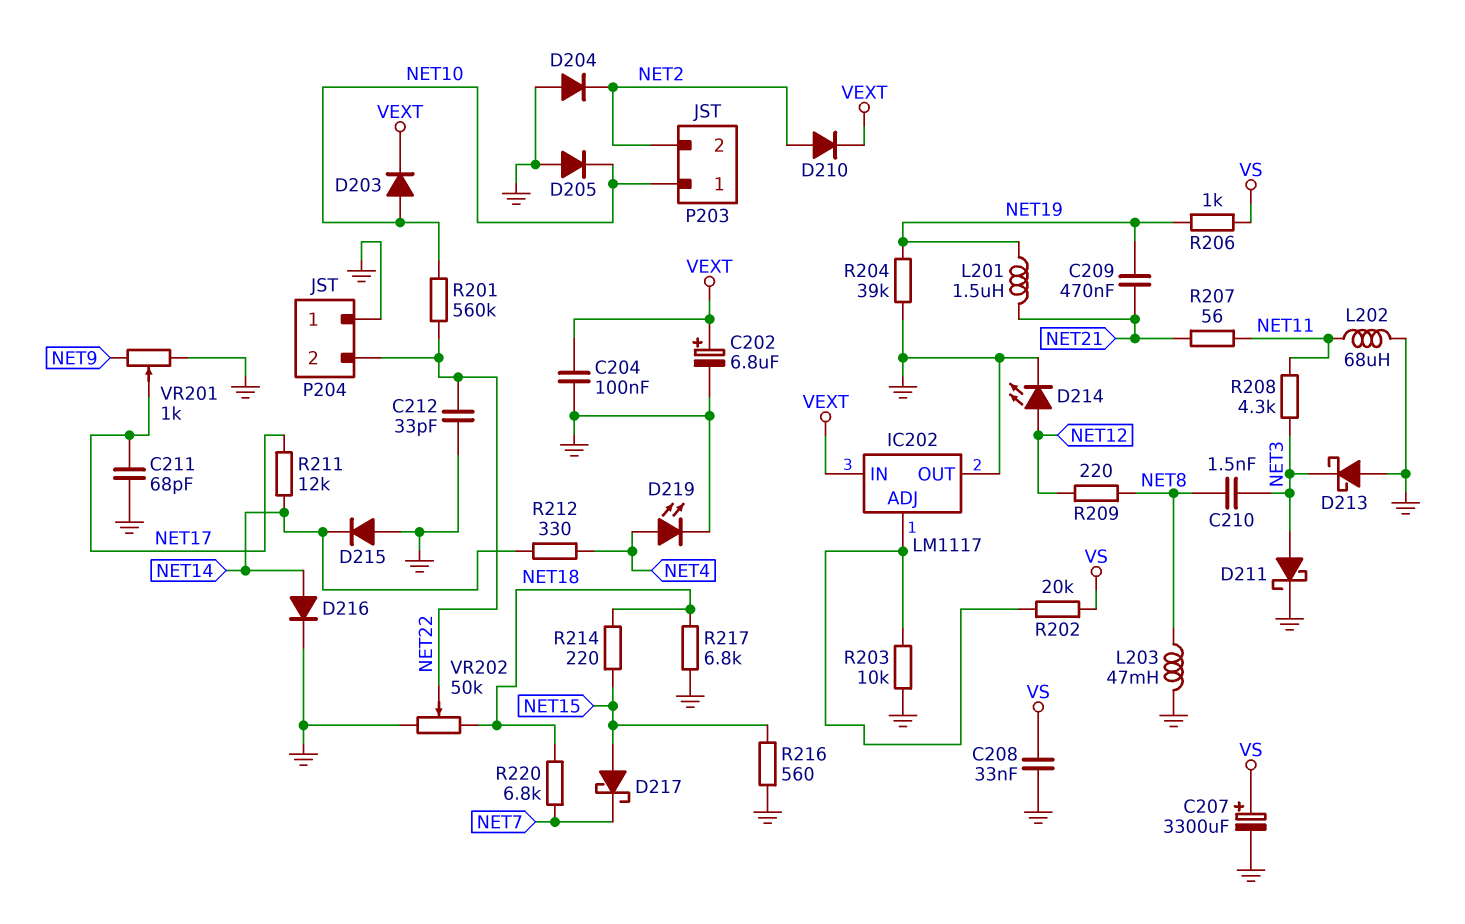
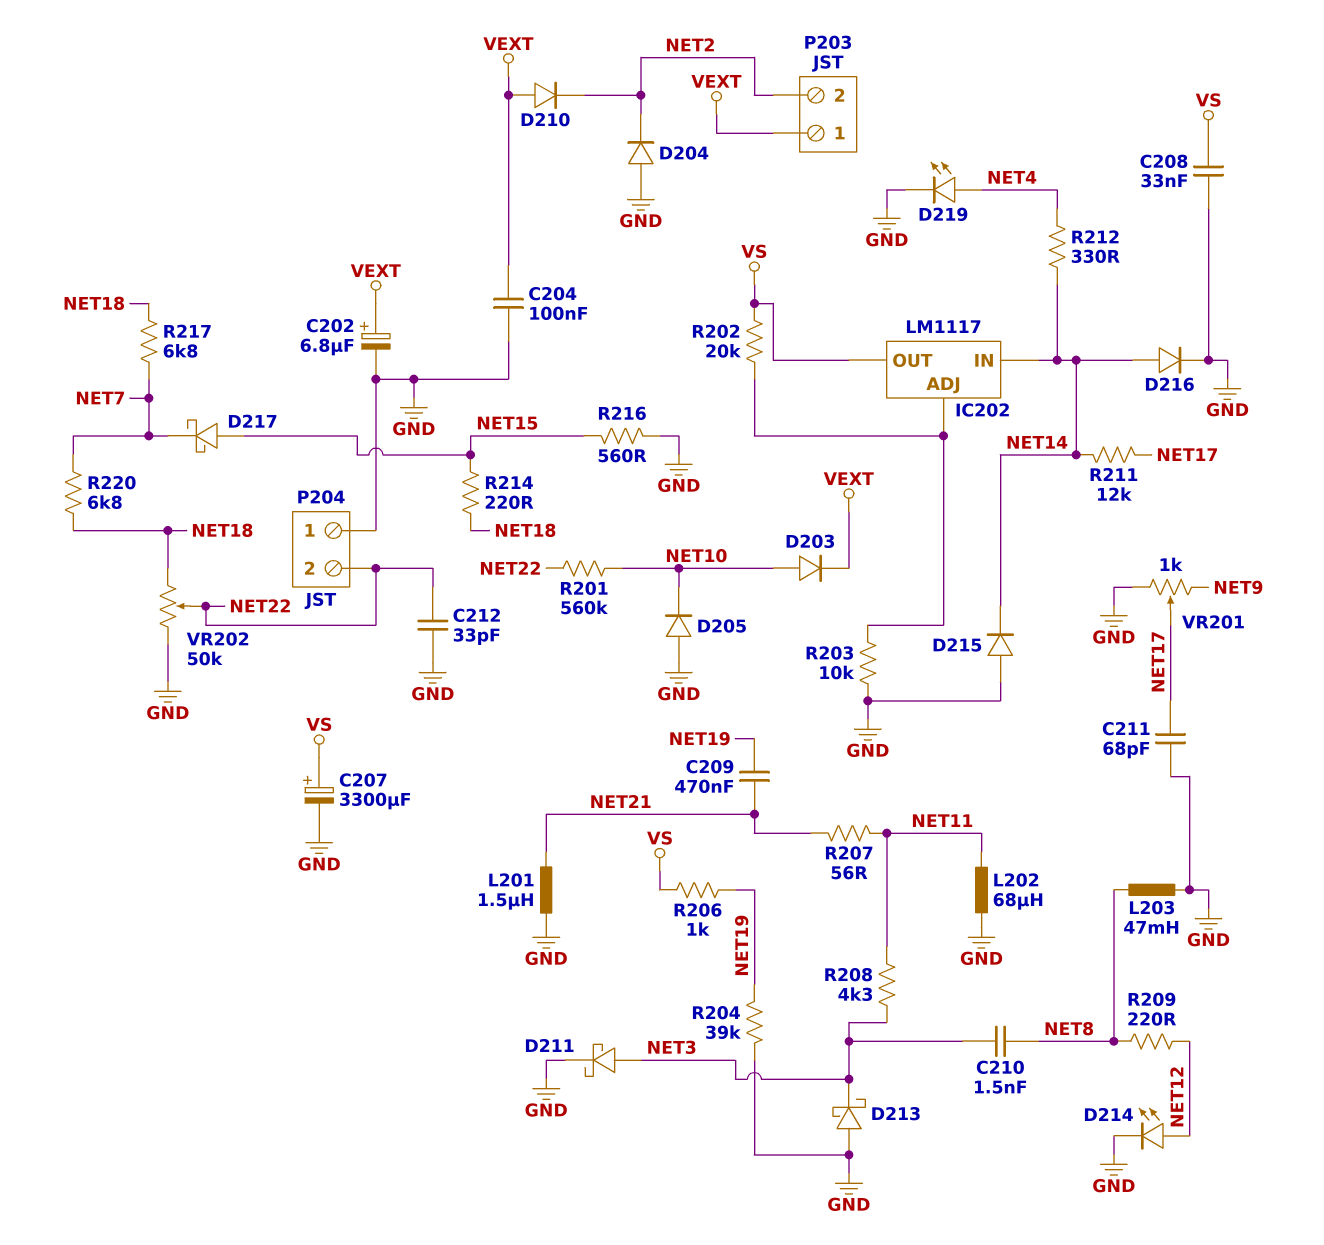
D210: diode (A NET2, K VEXT) -> diode (A VEXT, K NET2)
IC202 pin IN: VEXT -> NET14
IC202 pin OUT: GND -> VS
L201: 1.5uH (NET19, NET21) -> 1.5uH (GND, NET21)
P203 pin 1: NET10 -> VEXT
R217: 6.8k (GND, NET18) -> 6.8k (NET7, NET18)

